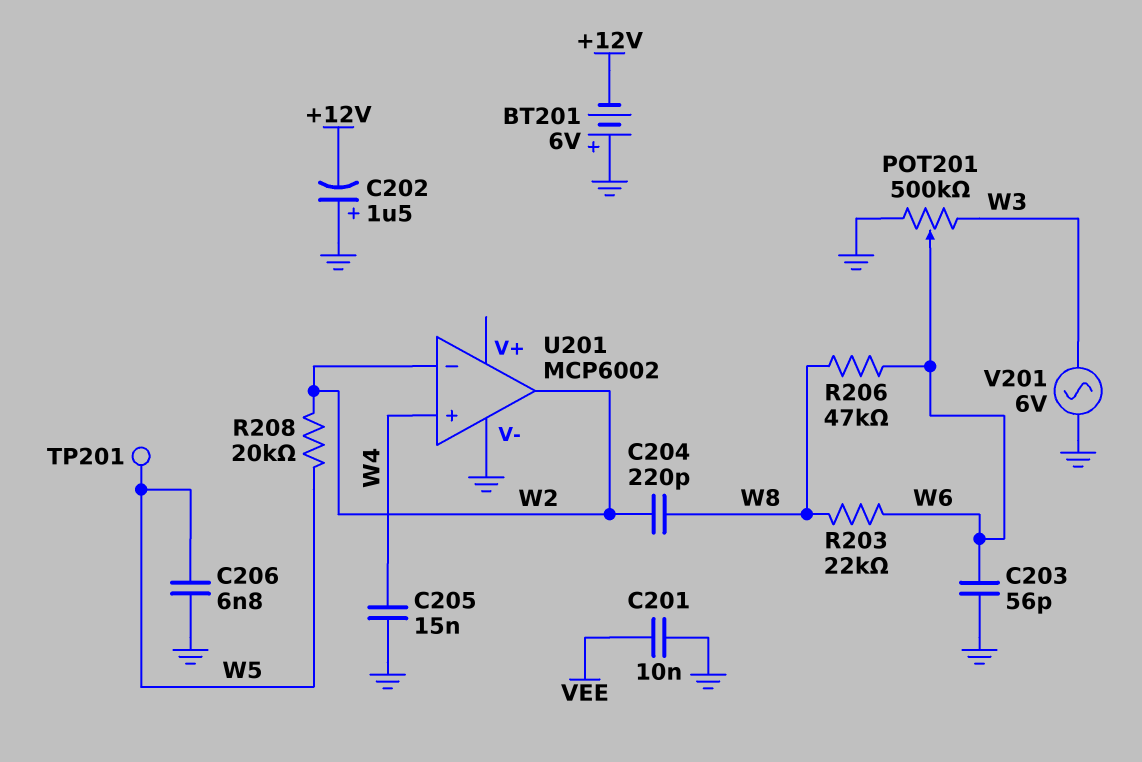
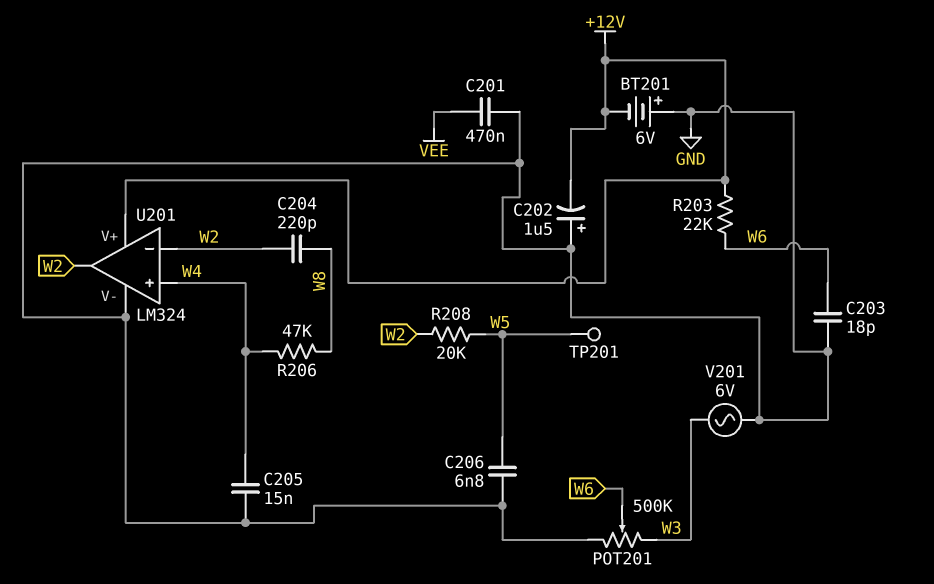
C201: 10nF (GND, VEE) -> 470nF (GND, VEE)
C203: 56pF (GND, W6) -> 18pF (GND, W6)
R203: 22k (W6, W8) -> 22k (+12V, W6)
R206: 47k (W6, W8) -> 47k (W4, W8)
U201: MCP6002 -> LM324
U201 pin V+: none -> +12V

